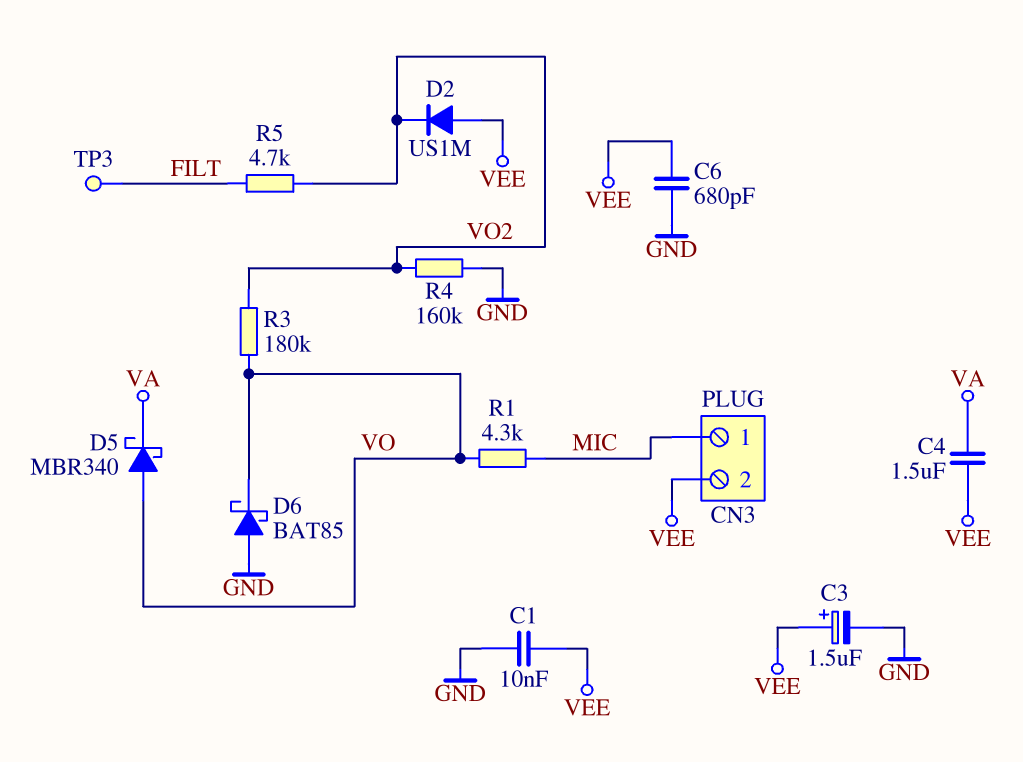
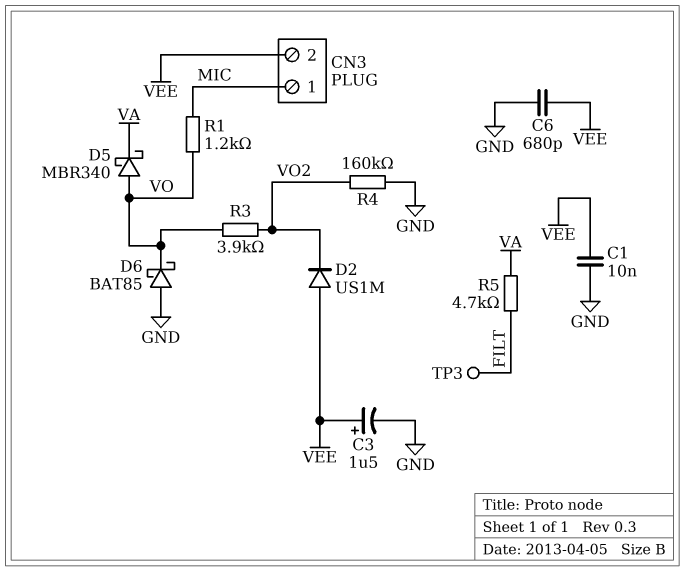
C4: 1.5uF (VA, VEE) -> none
R1: 4.3k (MIC, VO) -> 1.2k (MIC, VO)
R3: 180k (VO, VO2) -> 3.9k (VO, VO2)
R5: 4.7k (FILT, VO2) -> 4.7k (FILT, VA)

